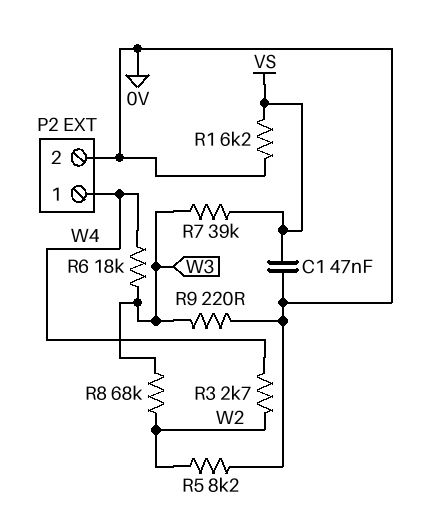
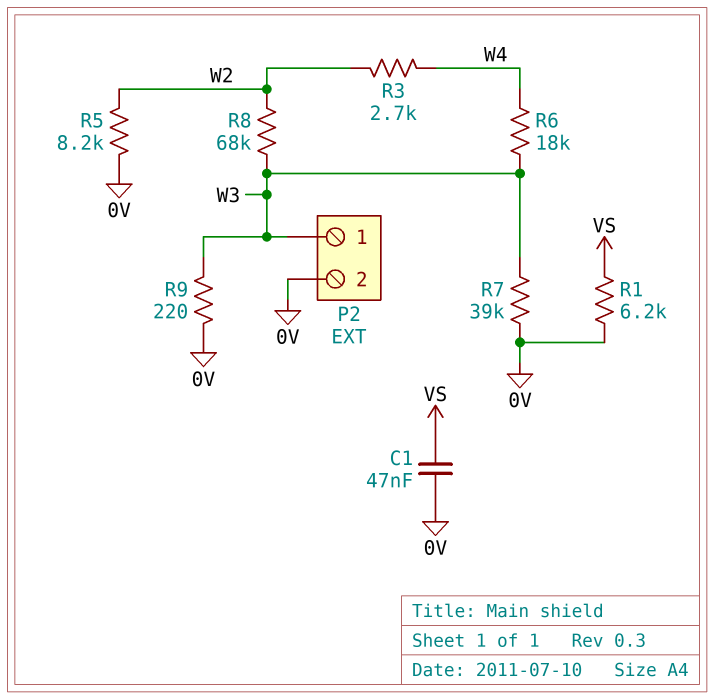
P2 pin 1: W4 -> W3
R7: 39k (VS, W3) -> 39k (0V, W3)

